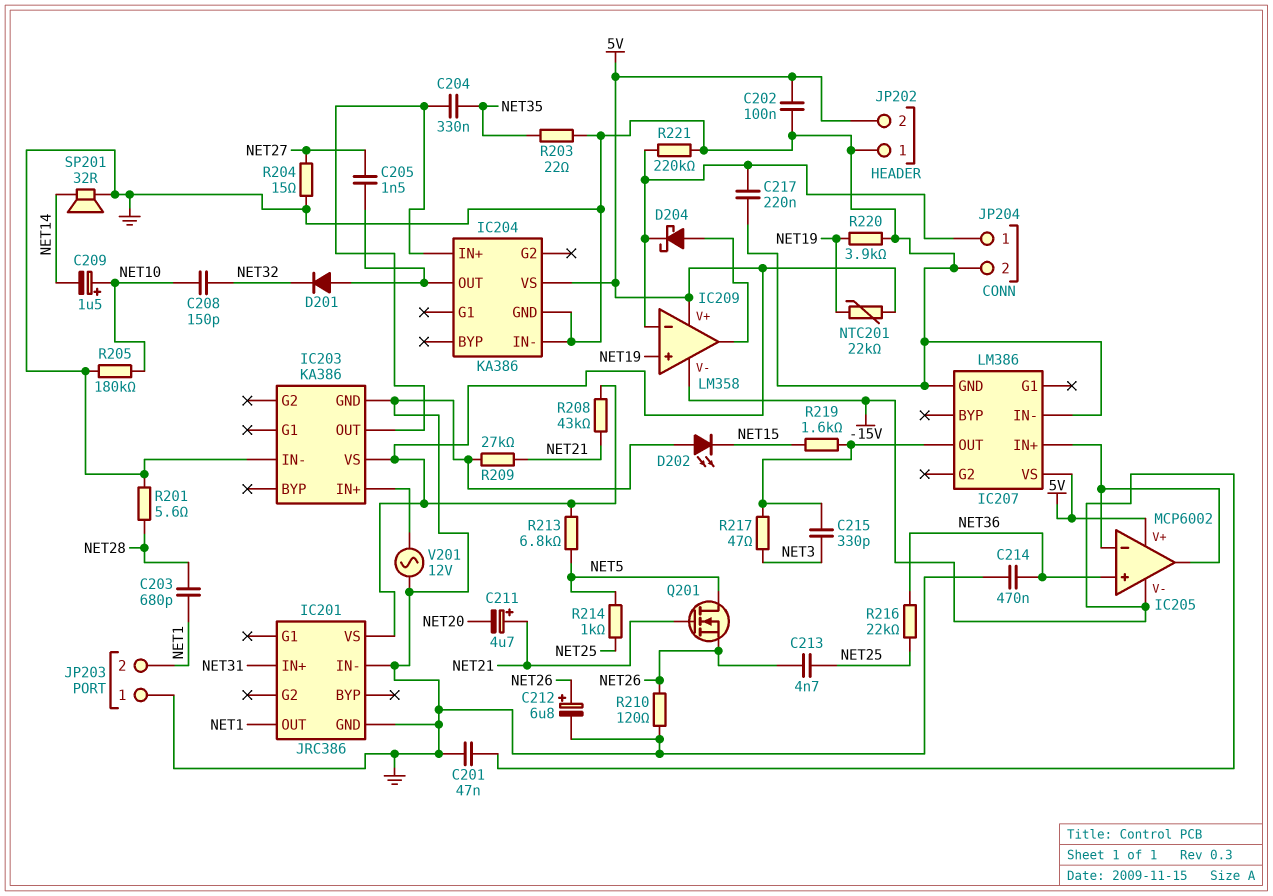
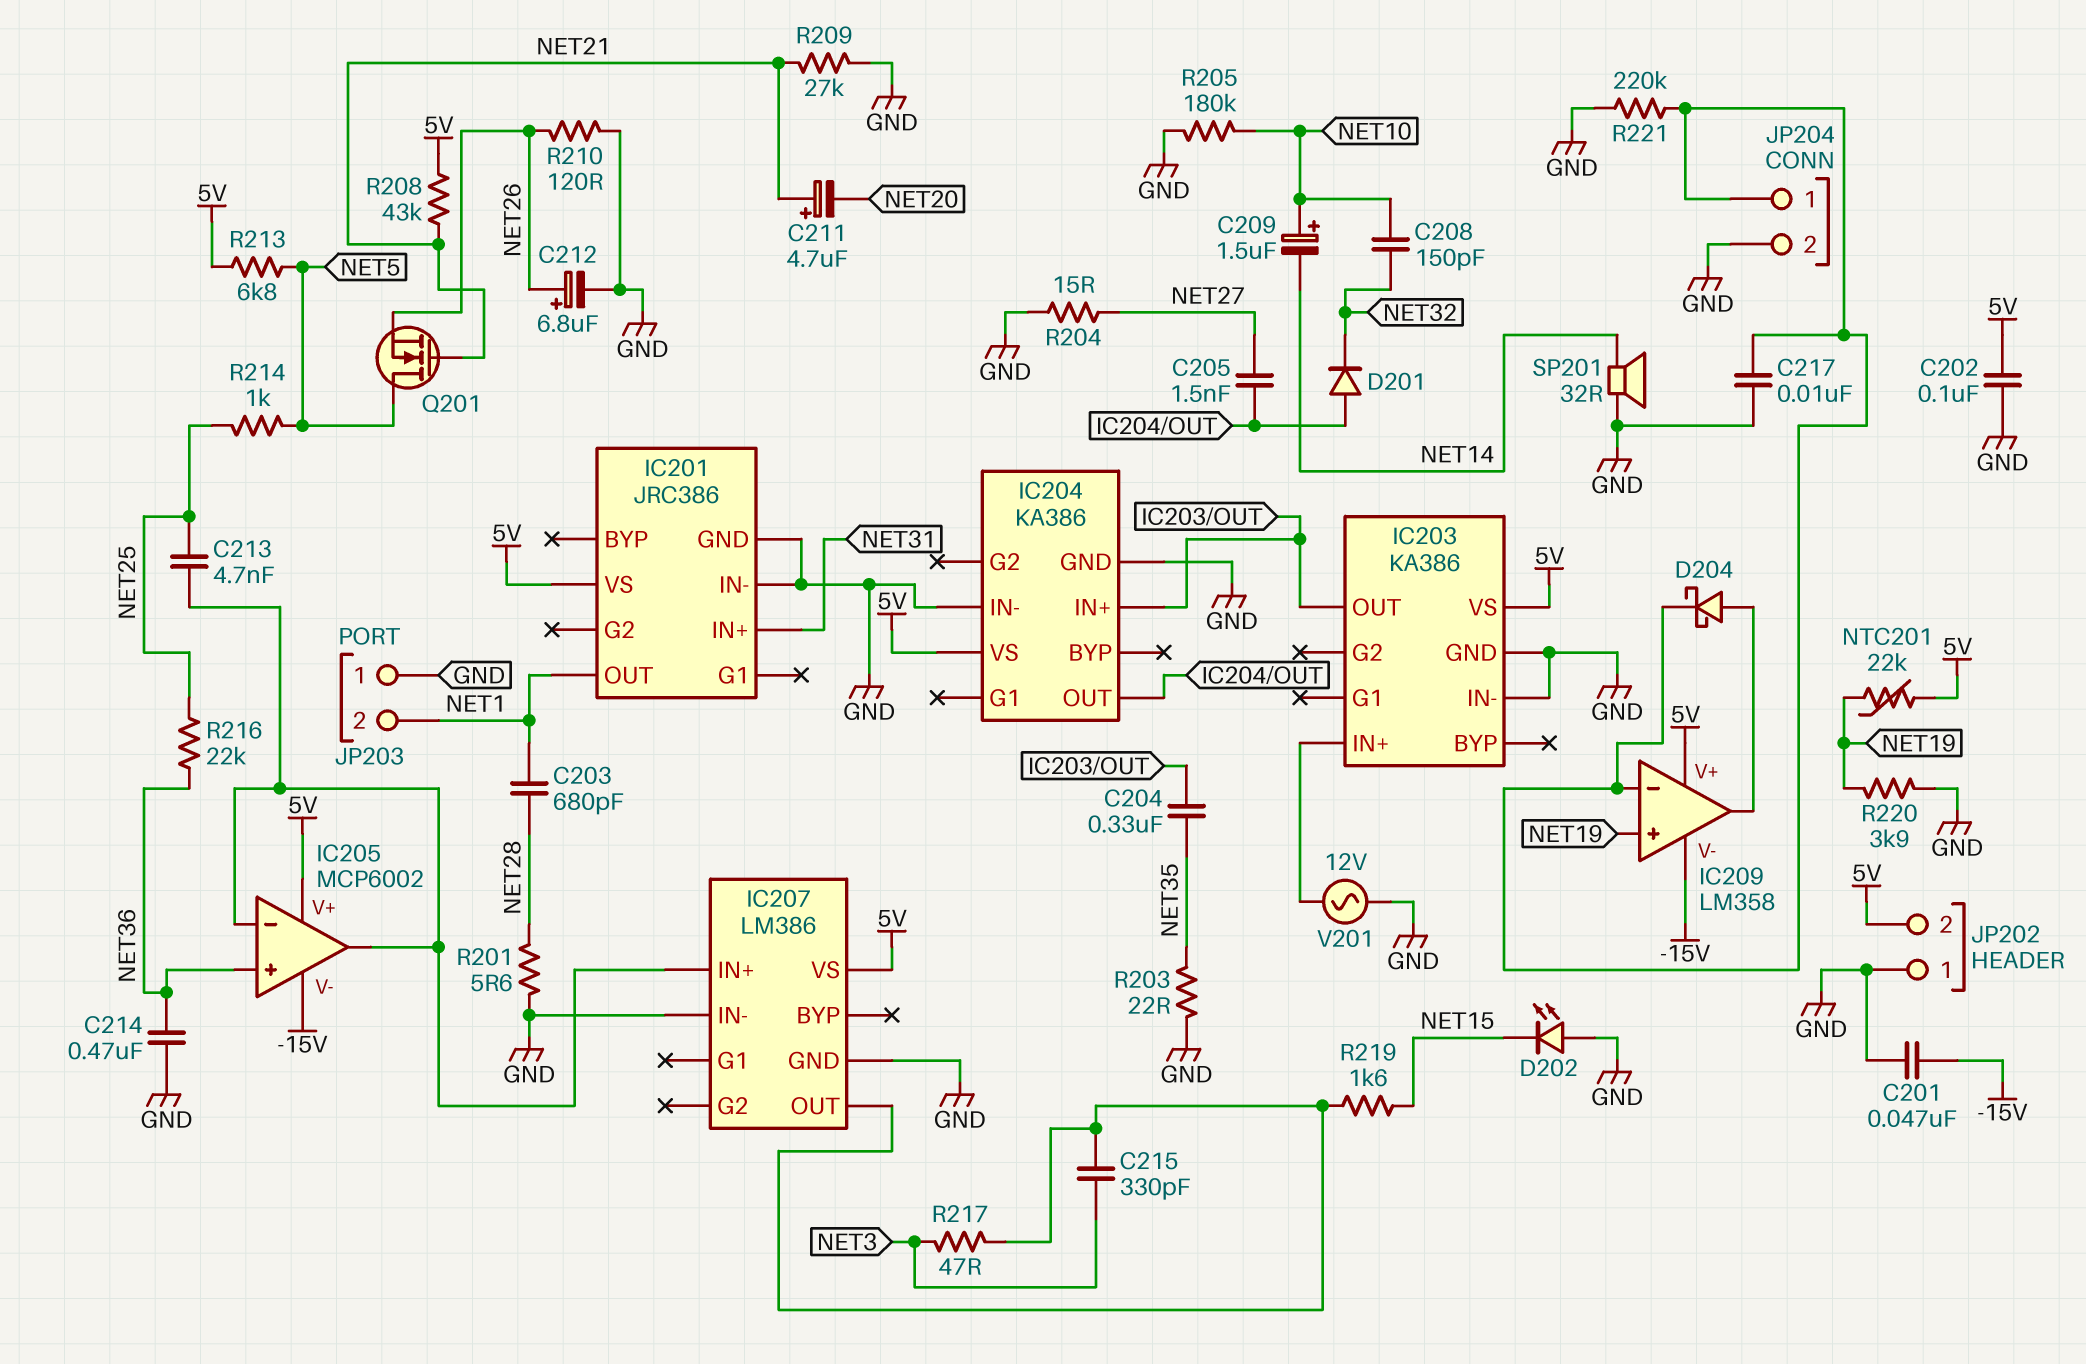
C213: 4.7nF (NET25, NET26) -> 4.7nF (IC205/in-, NET25)
C217: 220nF (GND, IC209/in-) -> 10nF (GND, IC209/in-)

